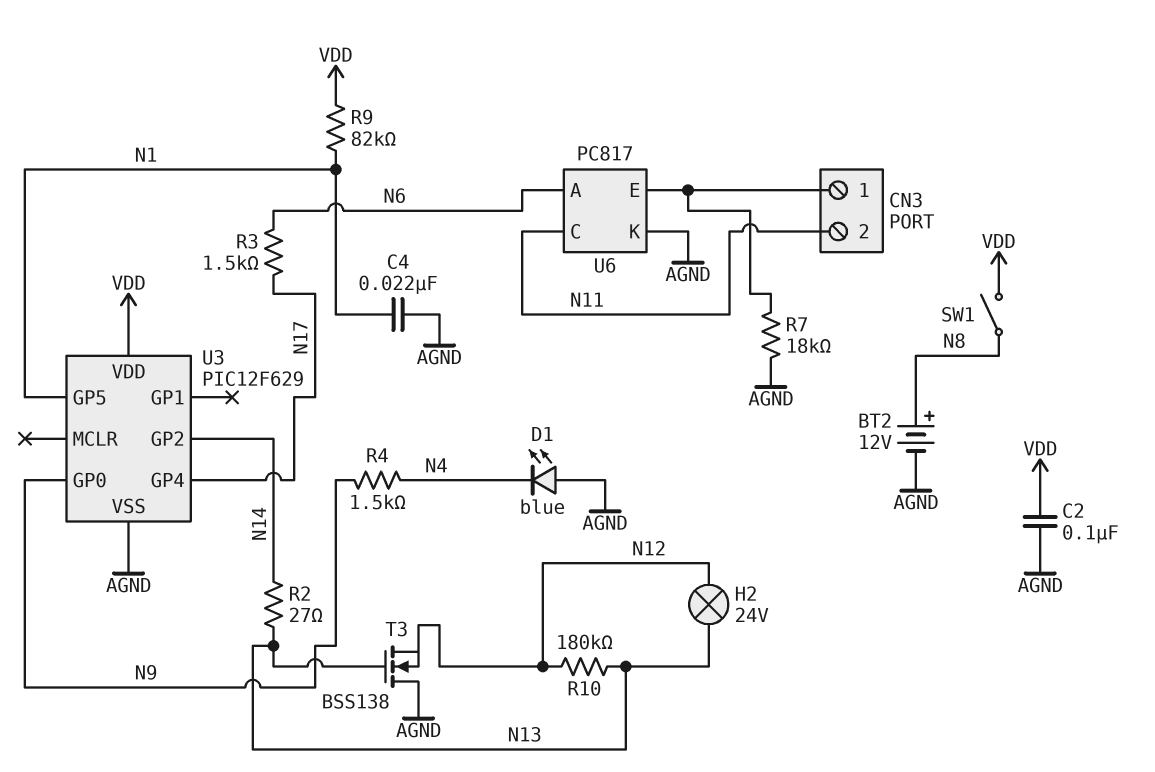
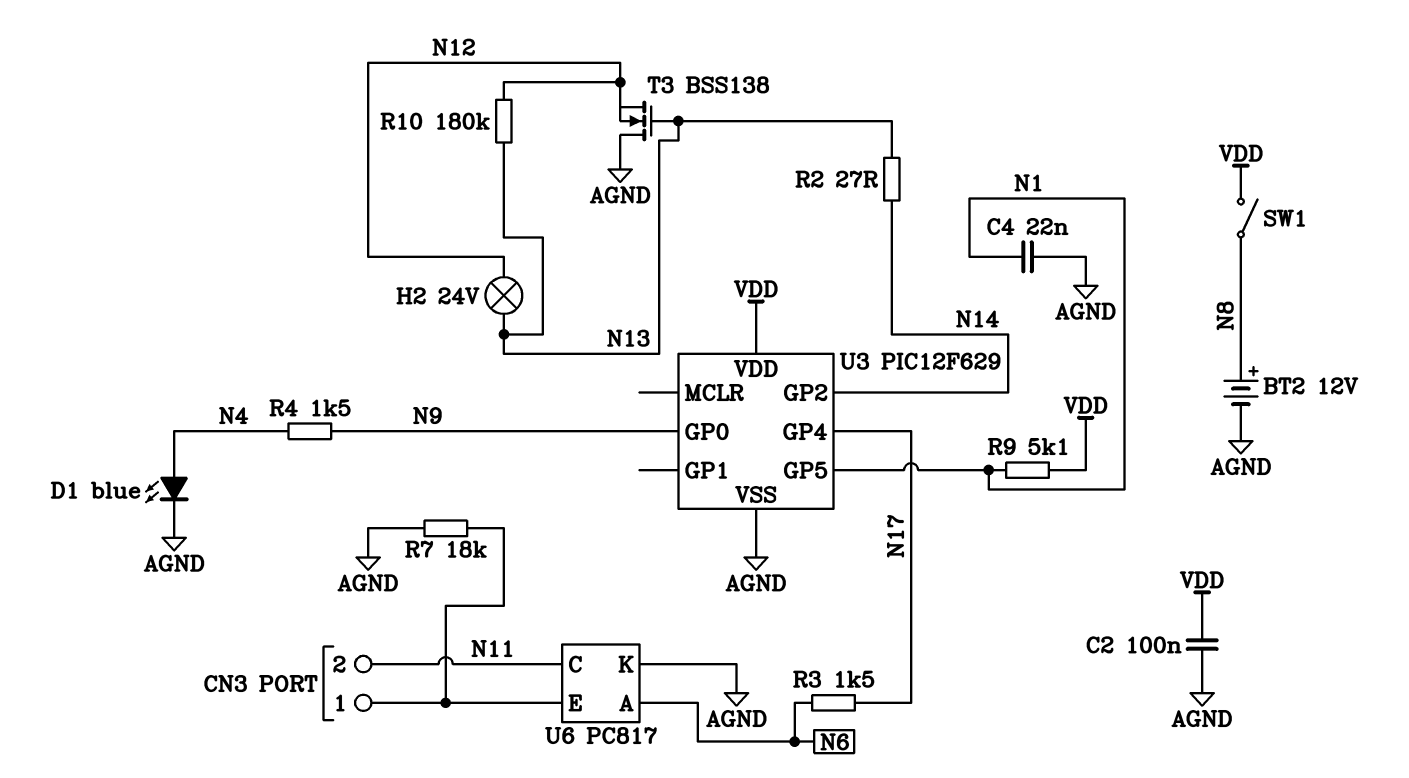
D1: LED blue (A AGND, K N4) -> LED blue (A N4, K AGND)
R9: 82k (N1, VDD) -> 5.1k (N1, VDD)

